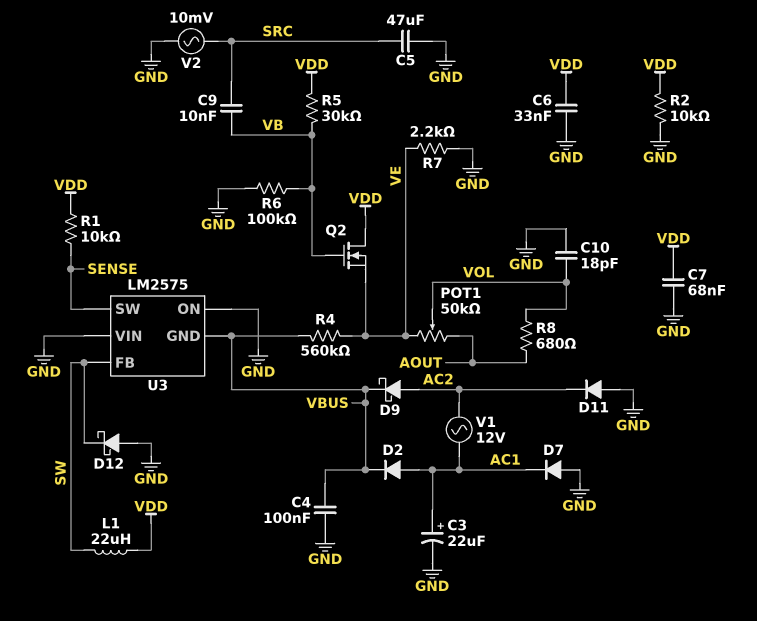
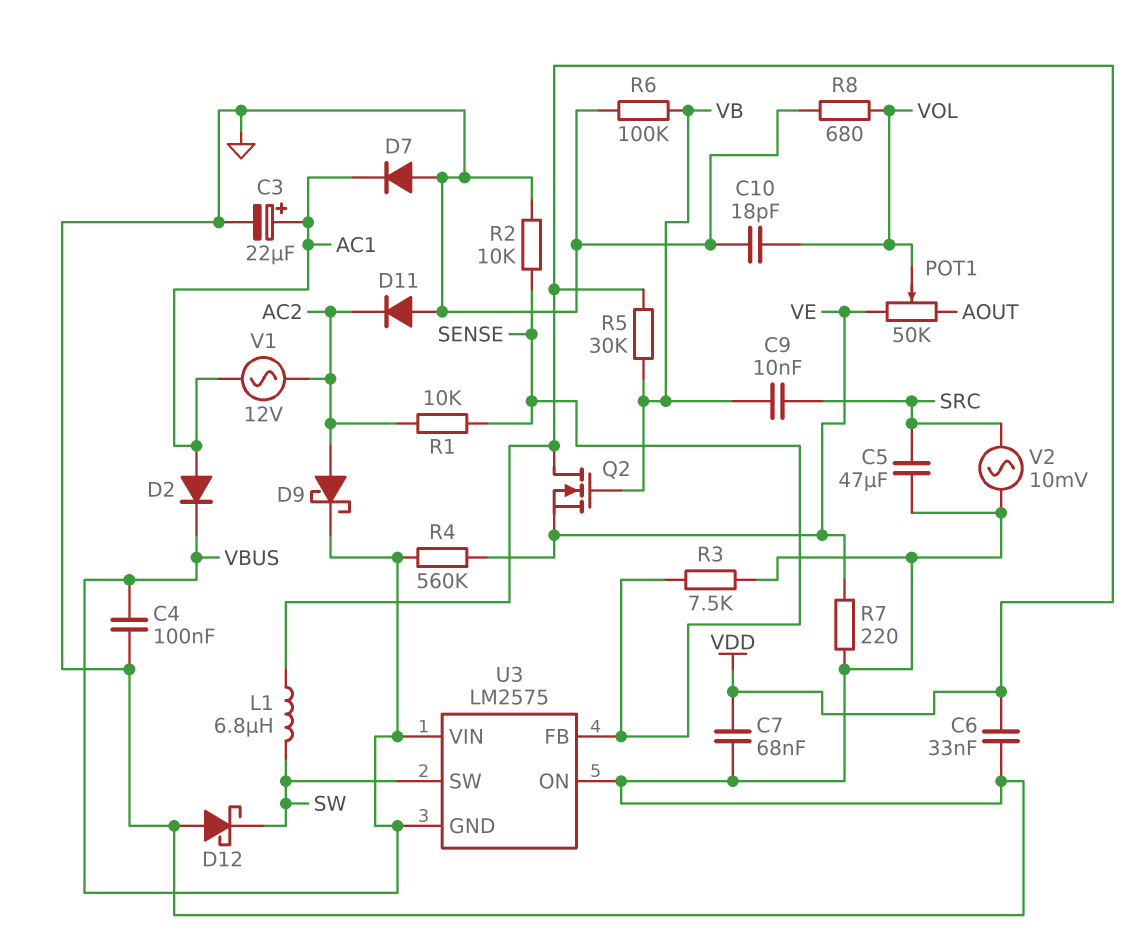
L1: 22uH (SW, VDD) -> 6.8uH (SW, VDD)
R1: 10k (SENSE, VDD) -> 10k (AC2, SENSE)
R2: 10k (GND, VDD) -> 10k (GND, SENSE)
R3: none -> 7.5k (GND, SENSE)
R7: 2.2k (GND, VE) -> 220 (GND, VE)
R8: 680 (AOUT, VOL) -> 680 (GND, VOL)
U3 pin FB: SW -> SENSE
U3 pin SW: SENSE -> SW
U3 pin VIN: GND -> VBUS

